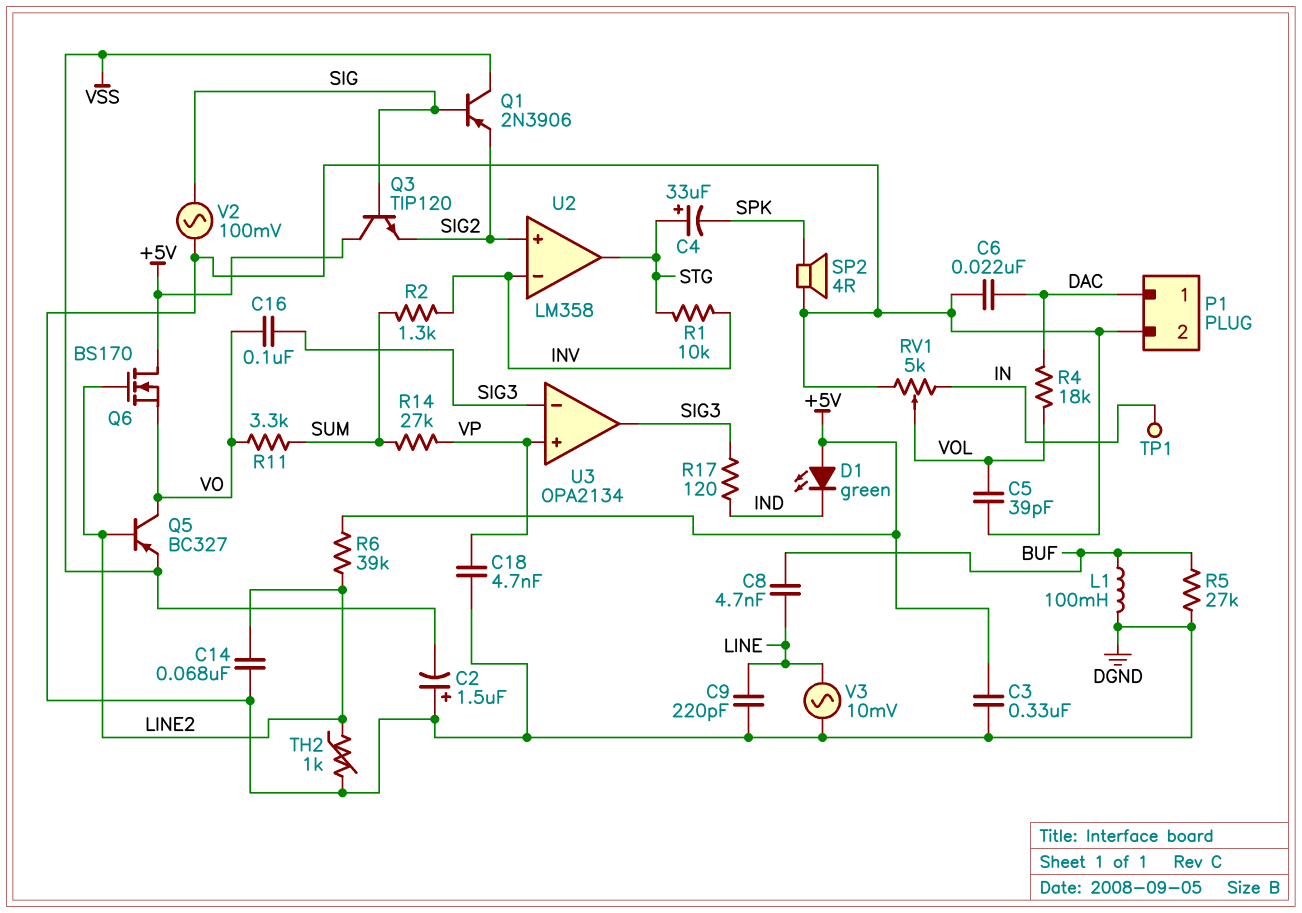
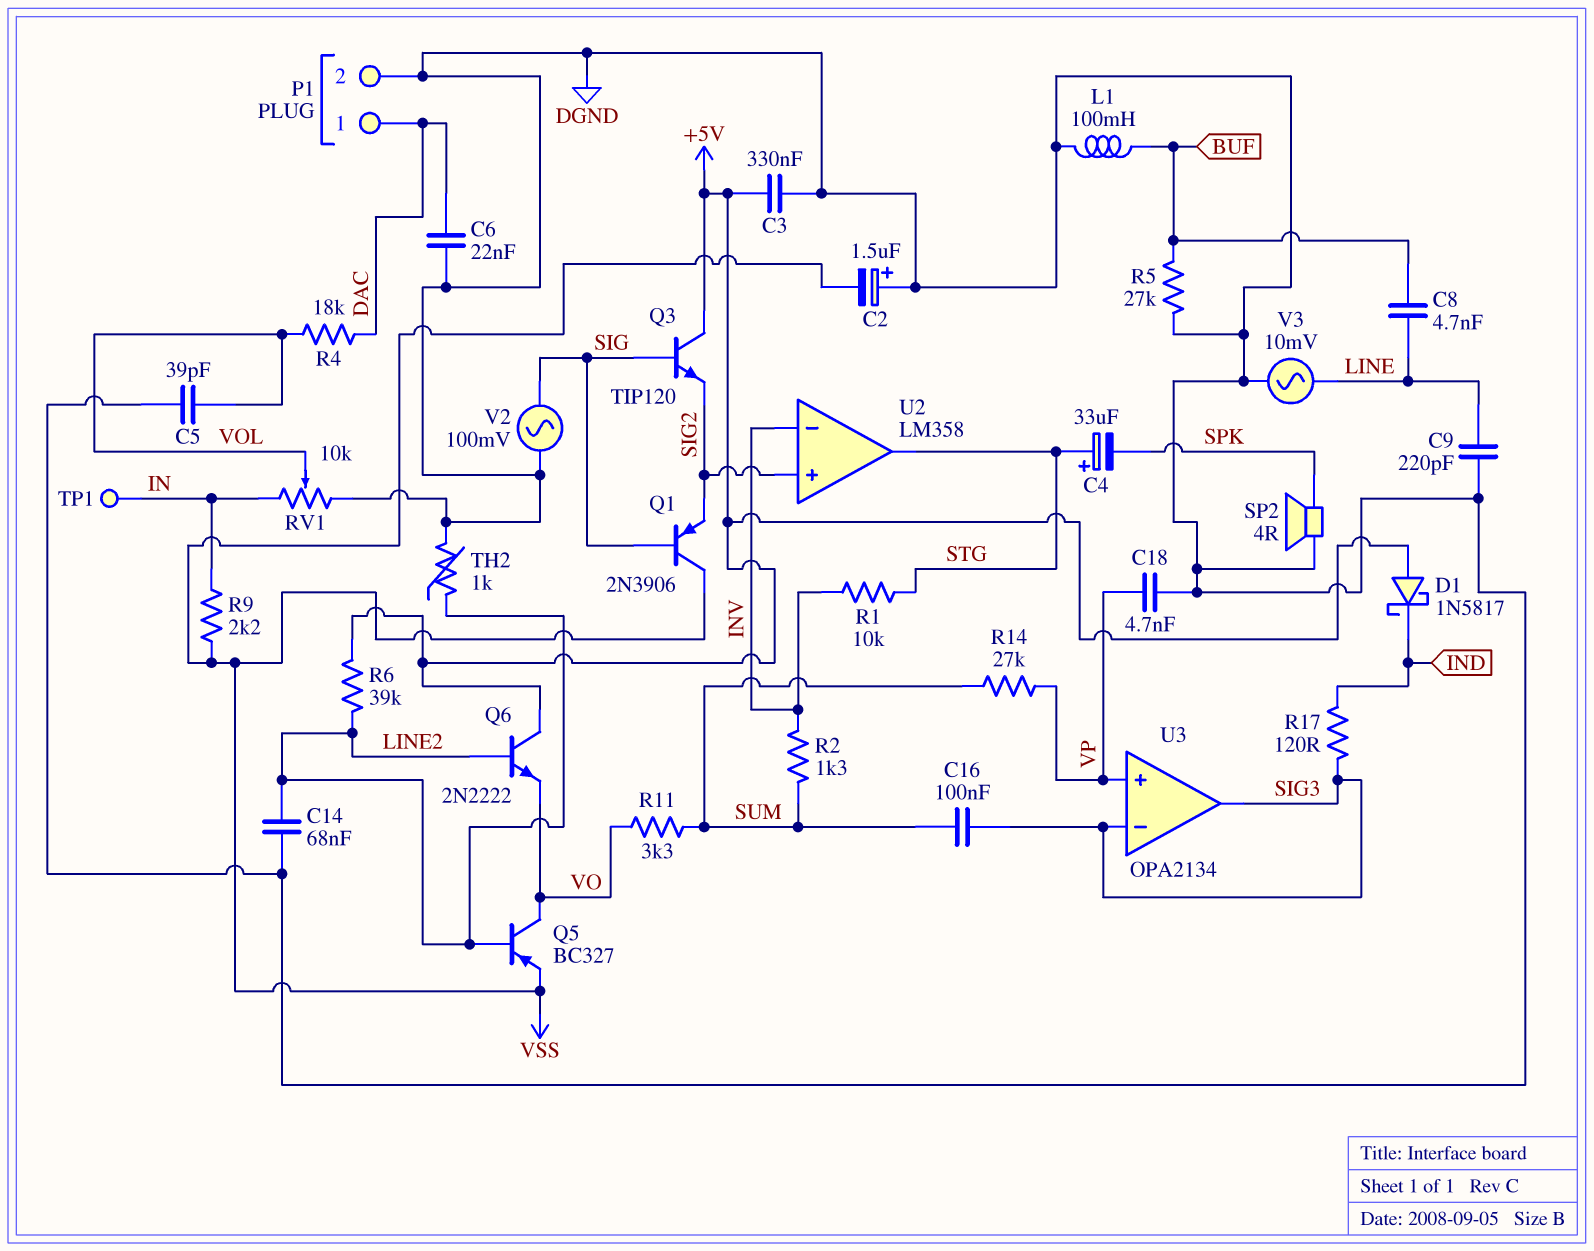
C16: 100nF (SIG3, VO) -> 100nF (SIG3, SUM)
D1: LED green (A +5V, K IND) -> schottky 1N5817 (A +5V, K IND)
Q6: NMOS BS170 (G LINE2, D +5V, S VO) -> NPN 2N2222 (B LINE2, C +5V, E VO)
R9: none -> 2.2k (IN, VSS)
RV1: 5k (DGND, IN, wiper VOL) -> 10k (DGND, IN, wiper VOL)

